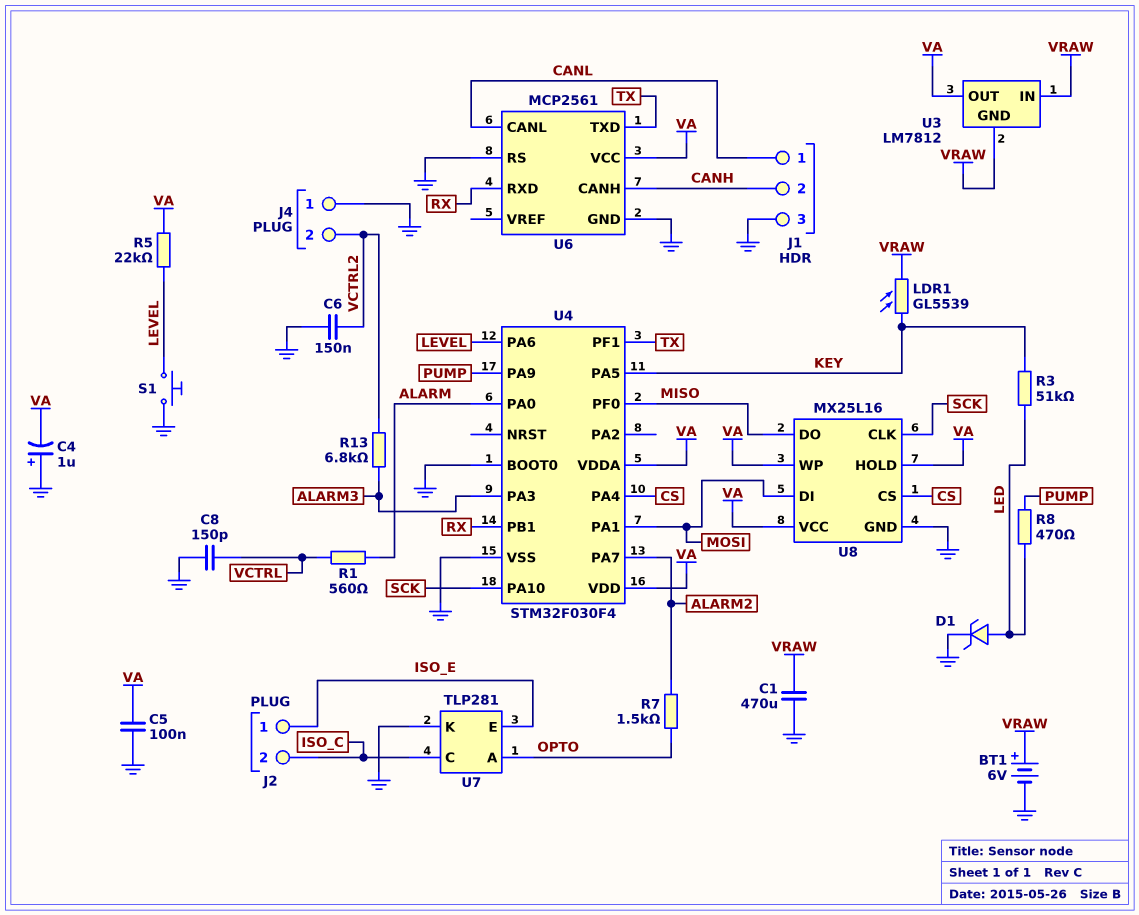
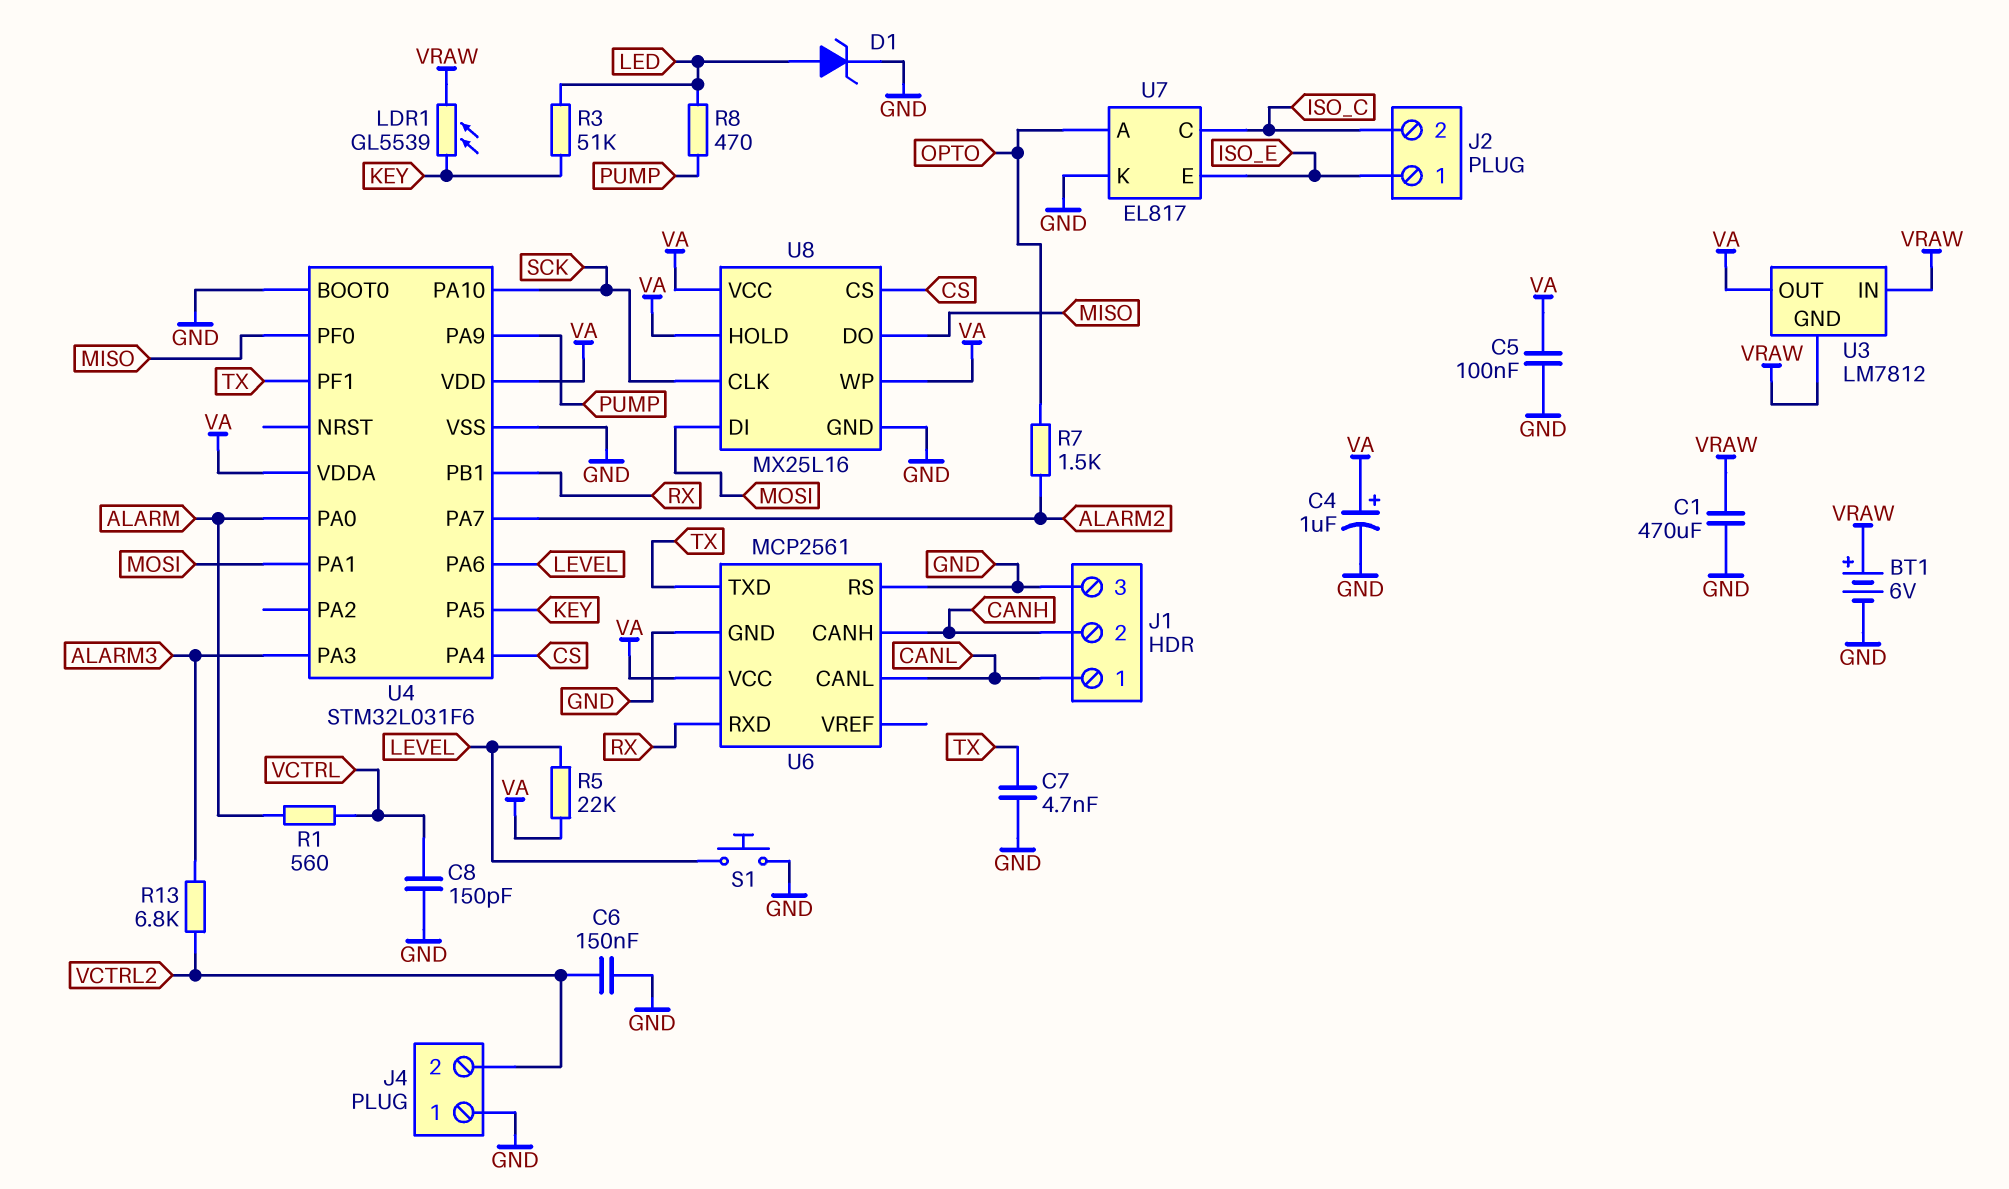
C4: 1uF (plus GND, minus VA) -> 1uF (plus VA, minus GND)
C7: none -> 4.7nF (GND, TX)
U4: STM32F030F4 -> STM32L031F6
U7: TLP281 -> EL817

